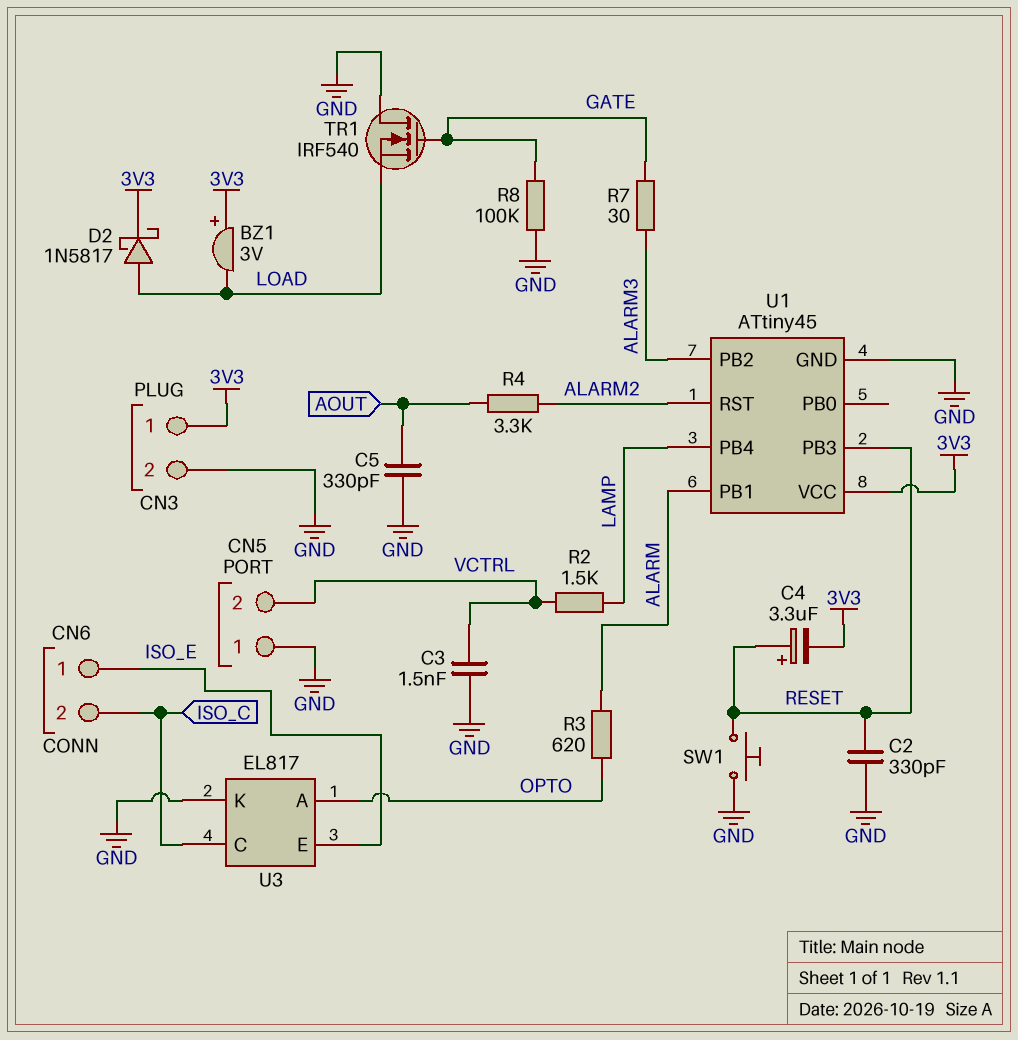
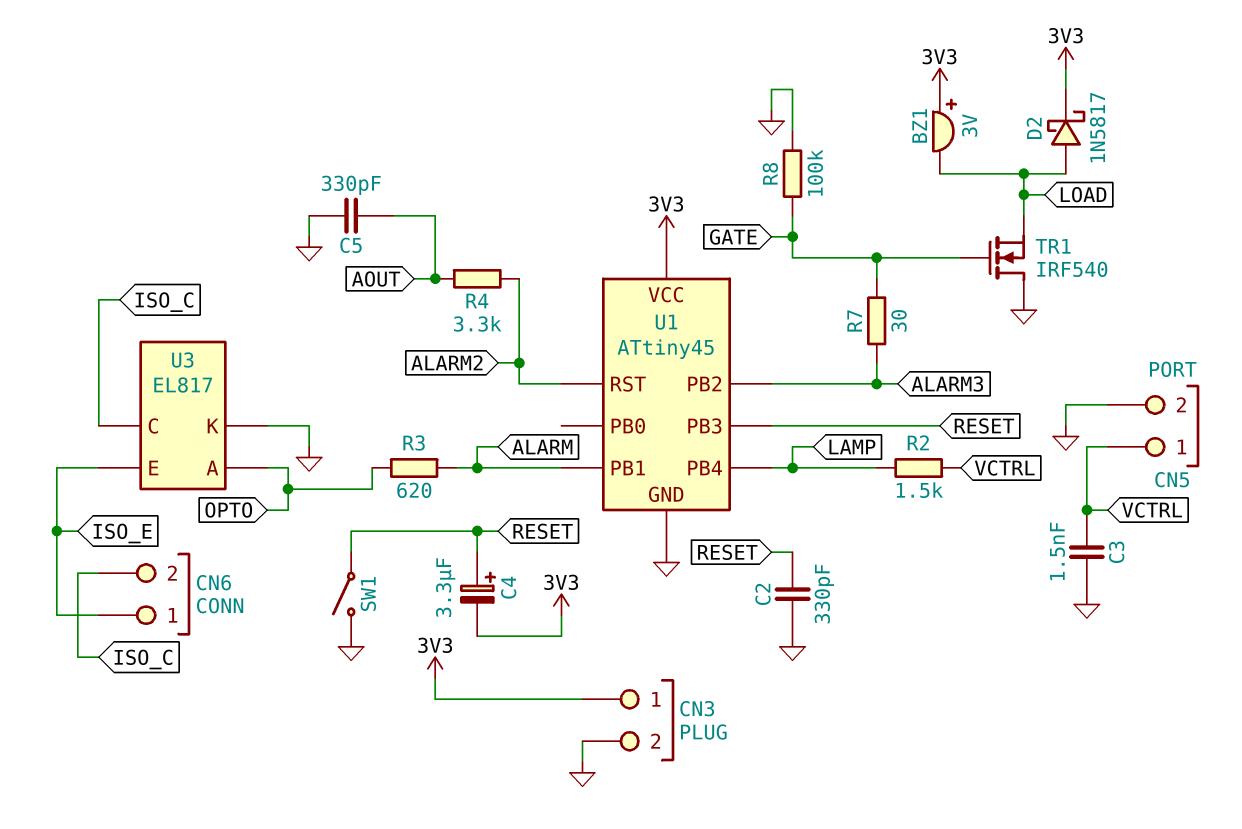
CN5 pin 1: GND -> VCTRL
CN5 pin 2: VCTRL -> GND
SW1: button (GND, RESET) -> switch (GND, RESET)

